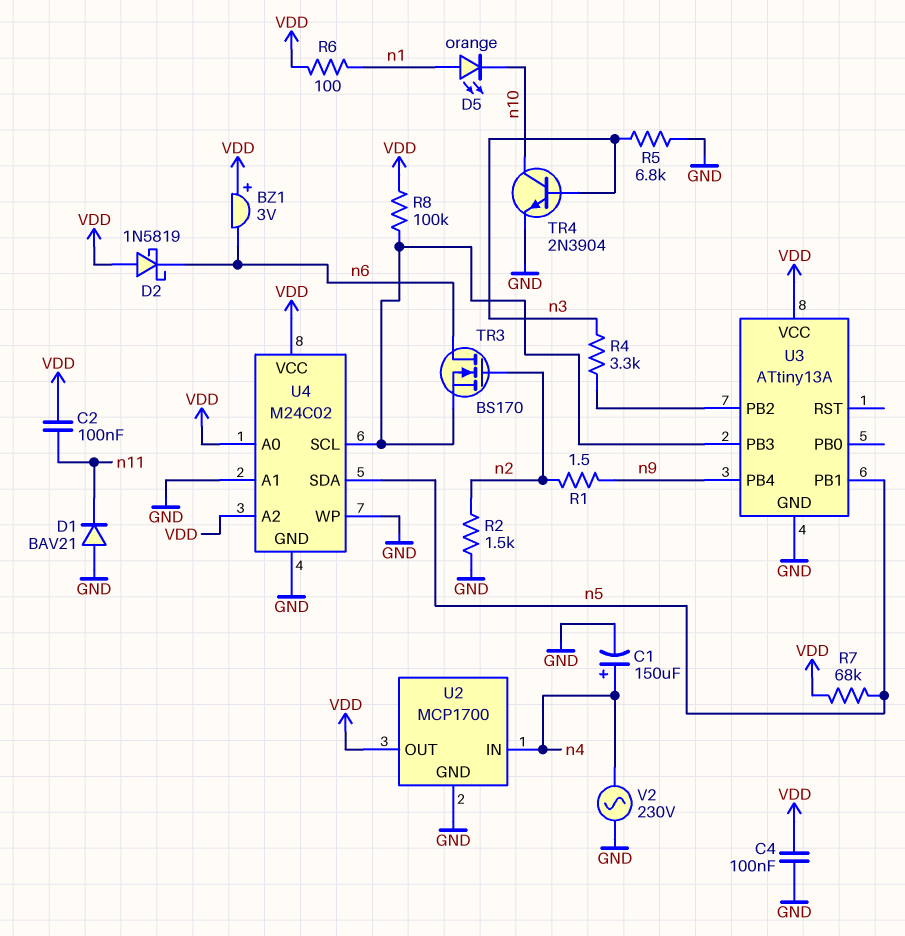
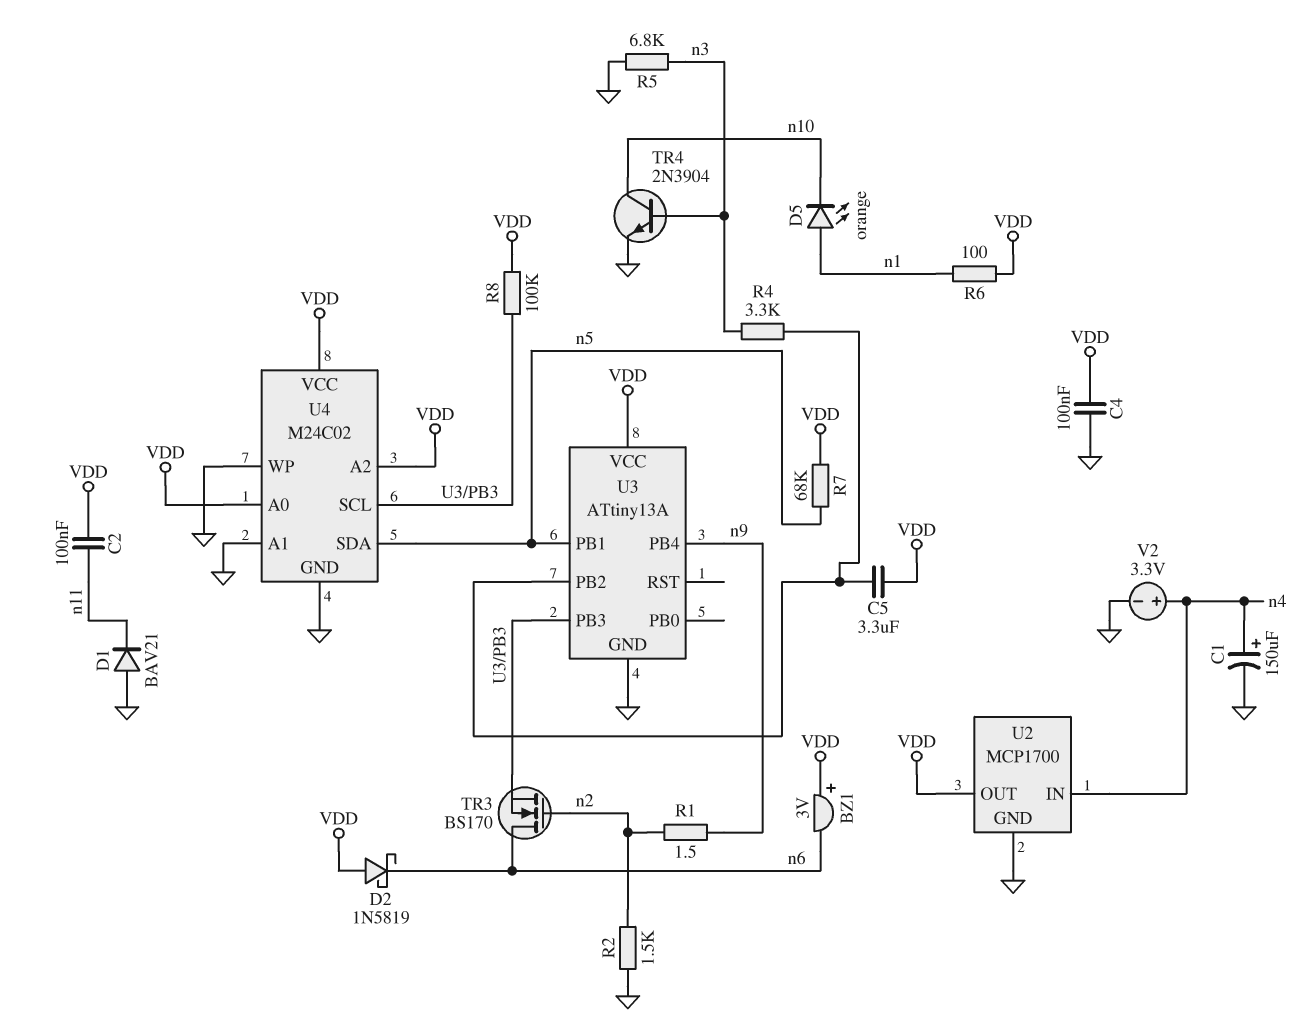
C5: none -> 3.3uF (U3/PB2, VDD)
V2: AC 230V (GND, n4) -> 3.3V (plus n4, minus GND)

